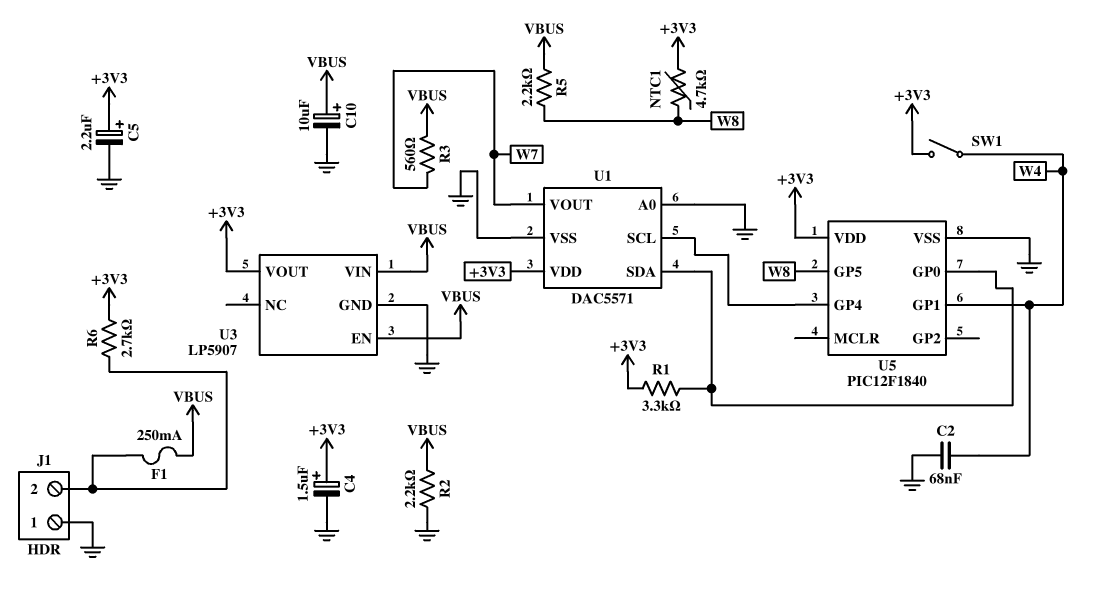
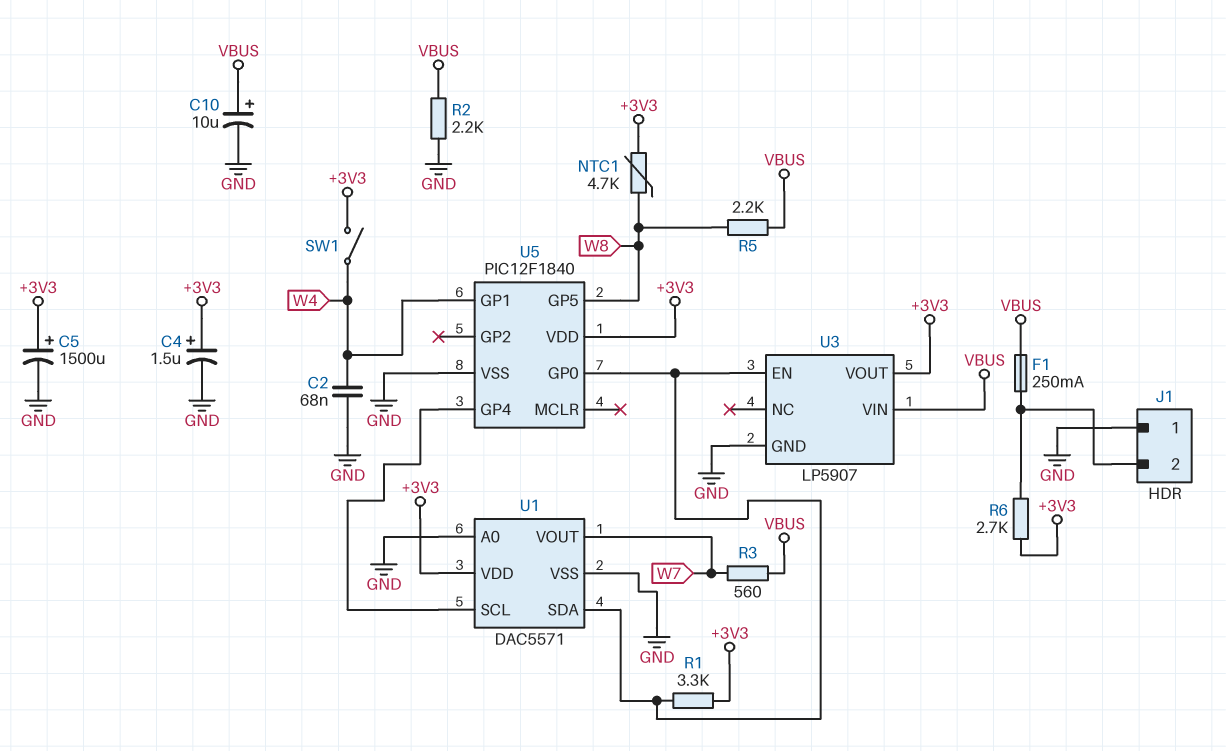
C5: 2.2uF (plus +3V3, minus GND) -> 1500uF (plus +3V3, minus GND)
U3 pin EN: VBUS -> U1/SDA

